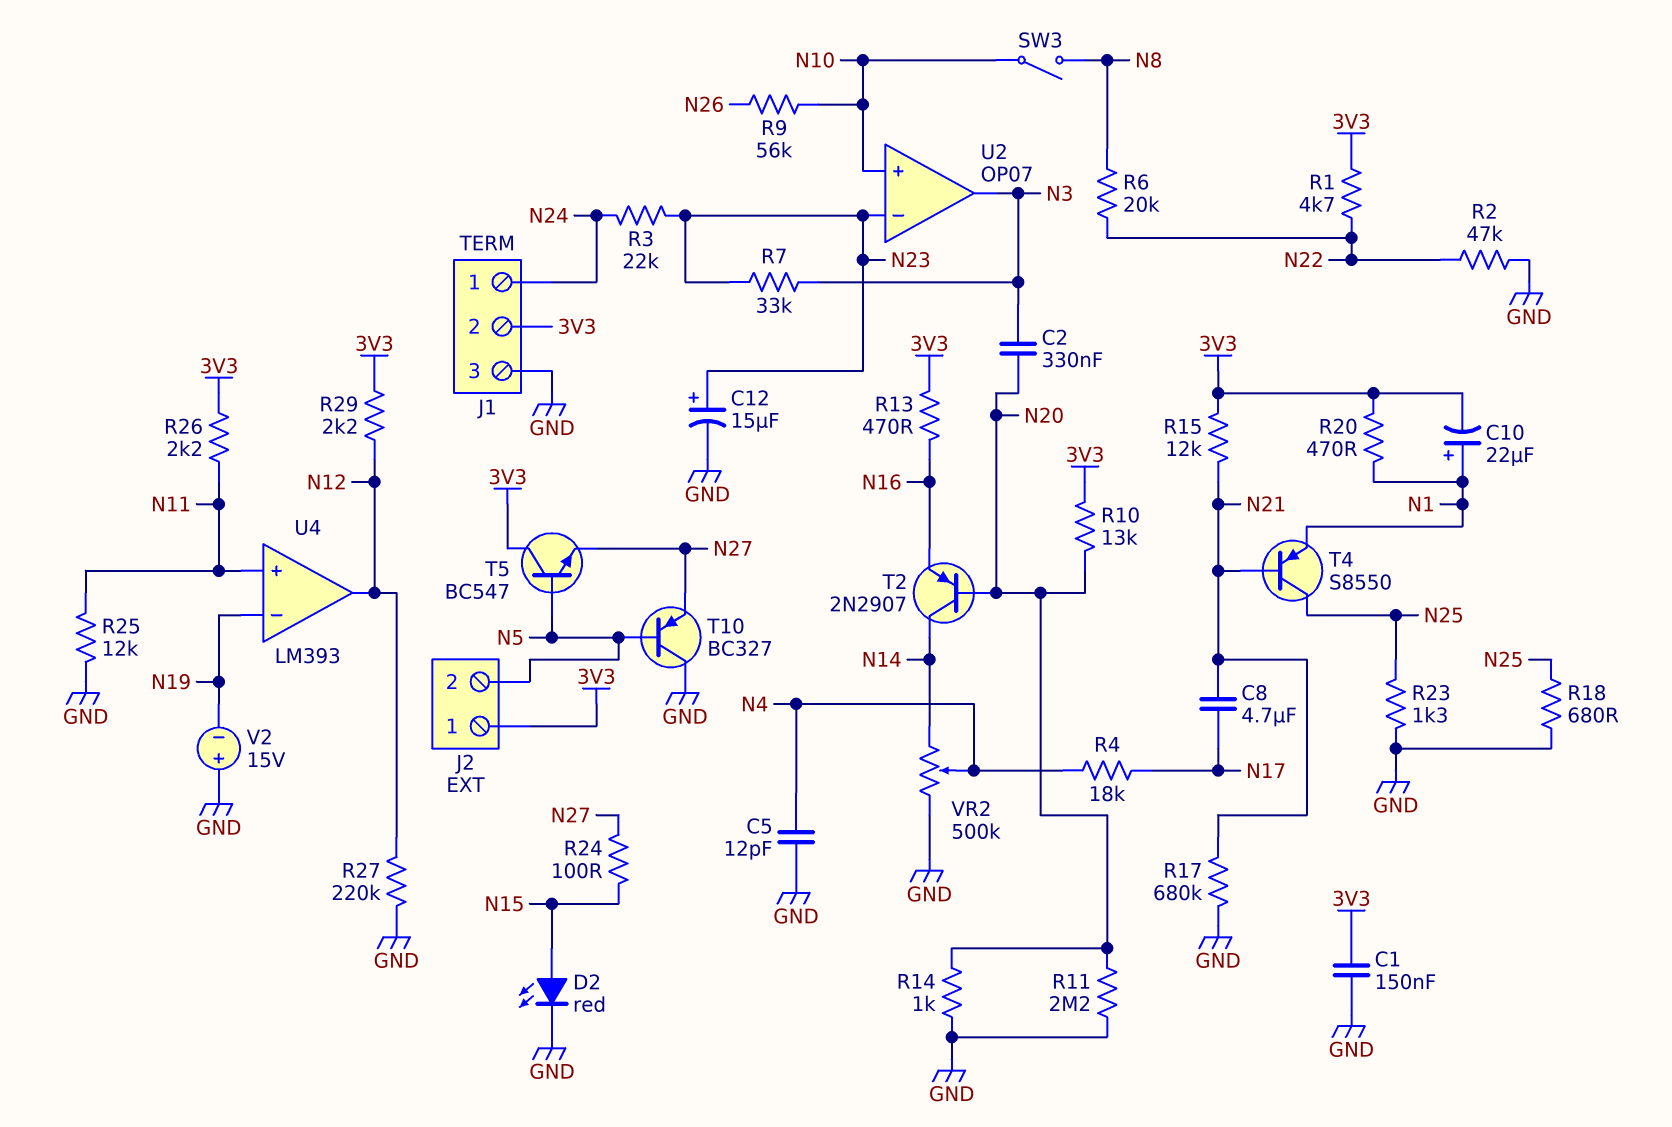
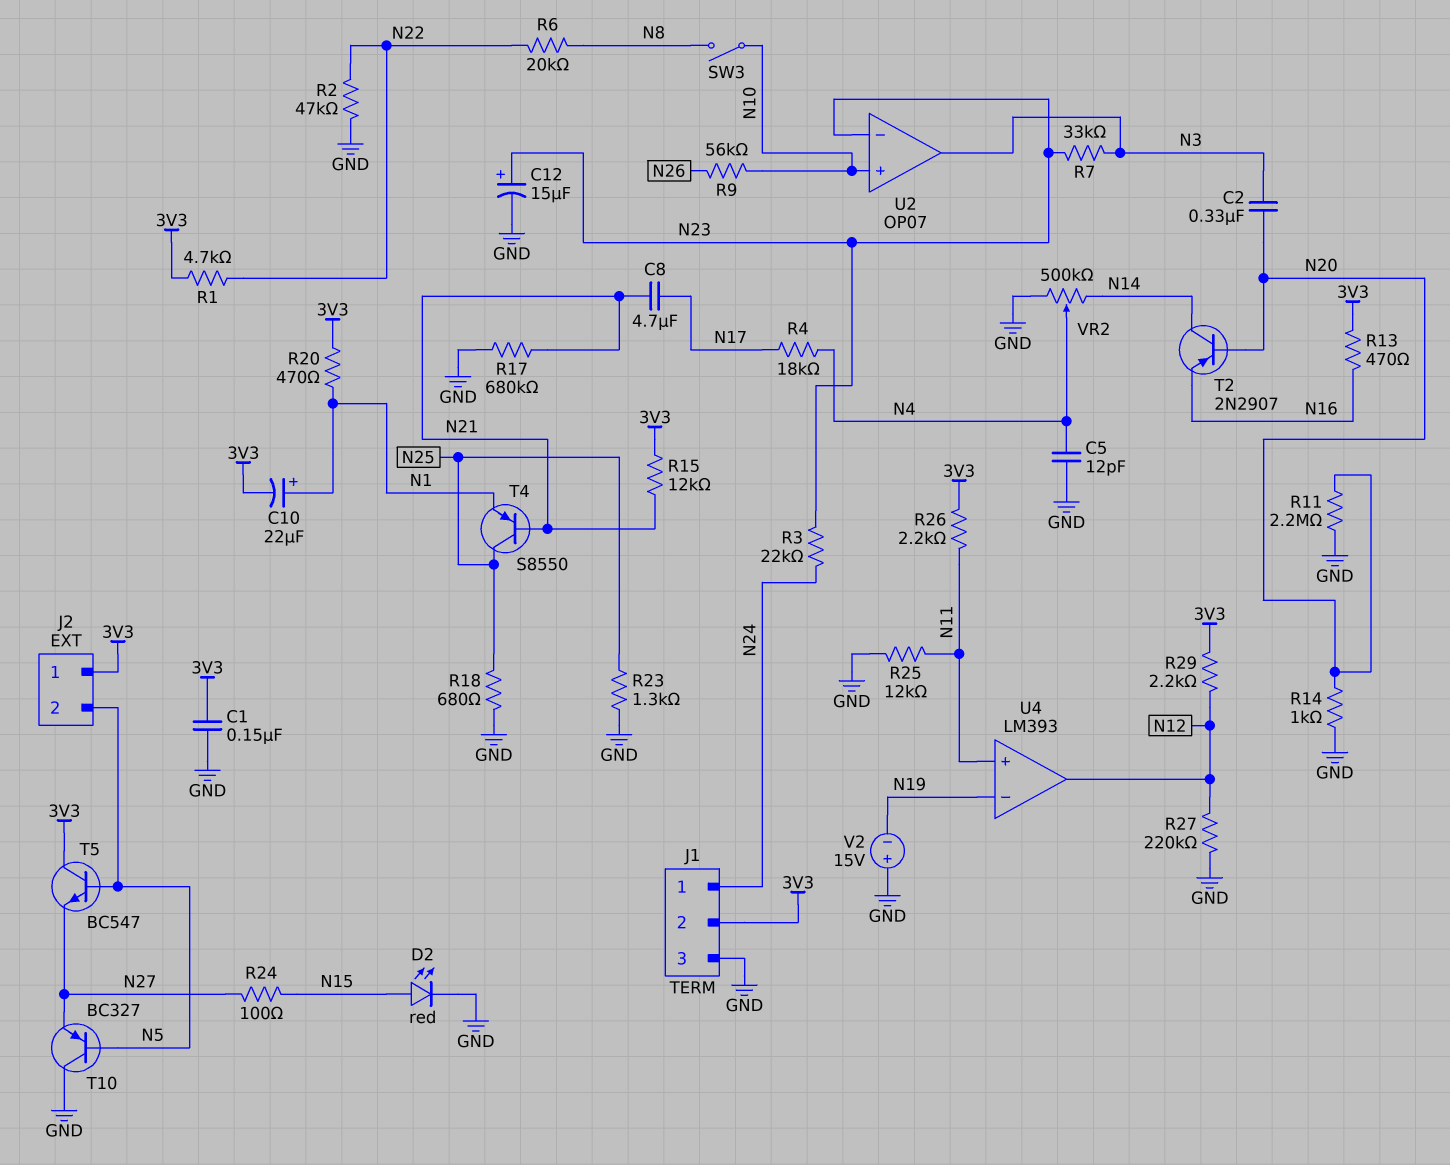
R10: 13k (3V3, N20) -> none

